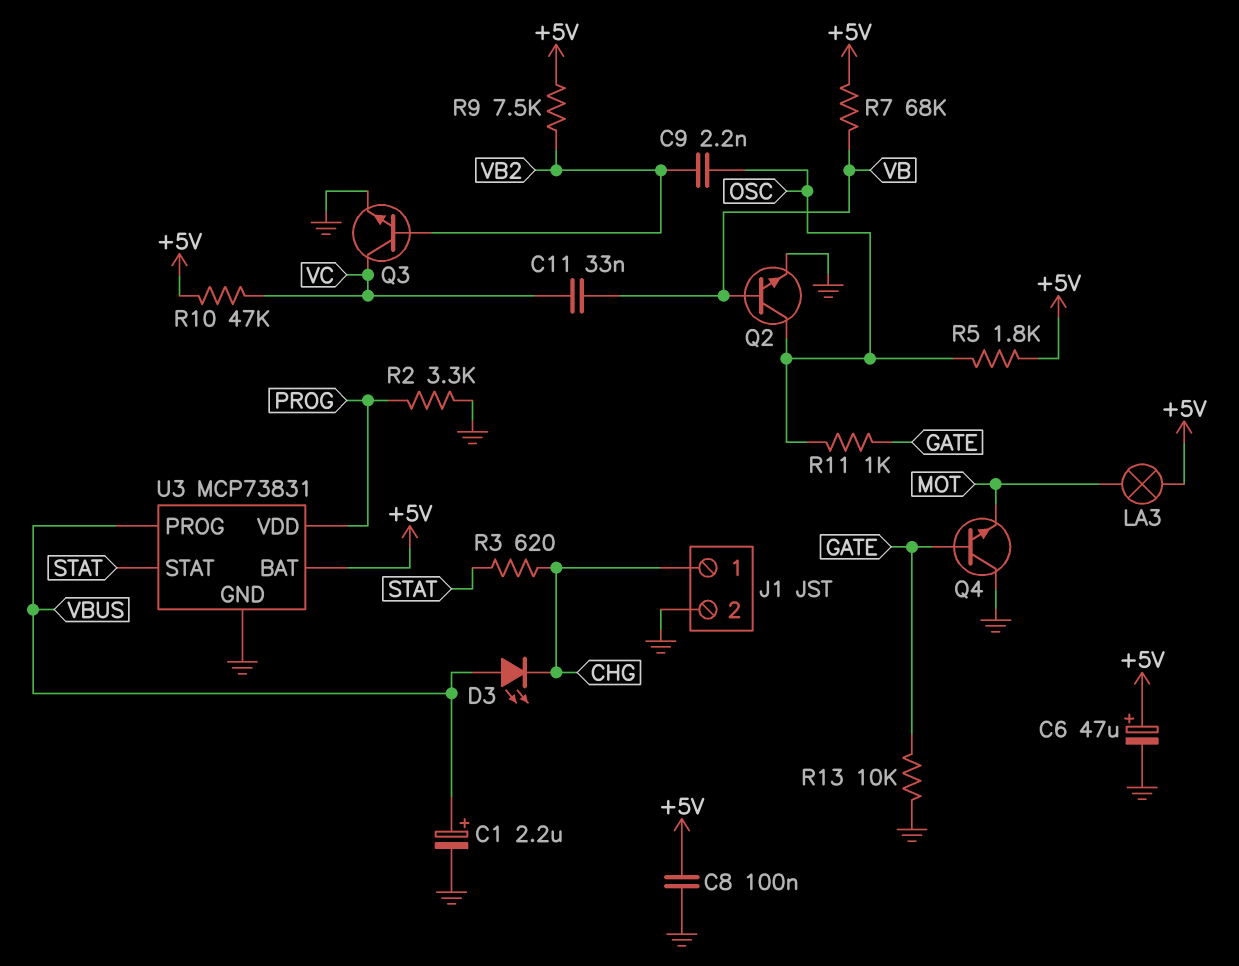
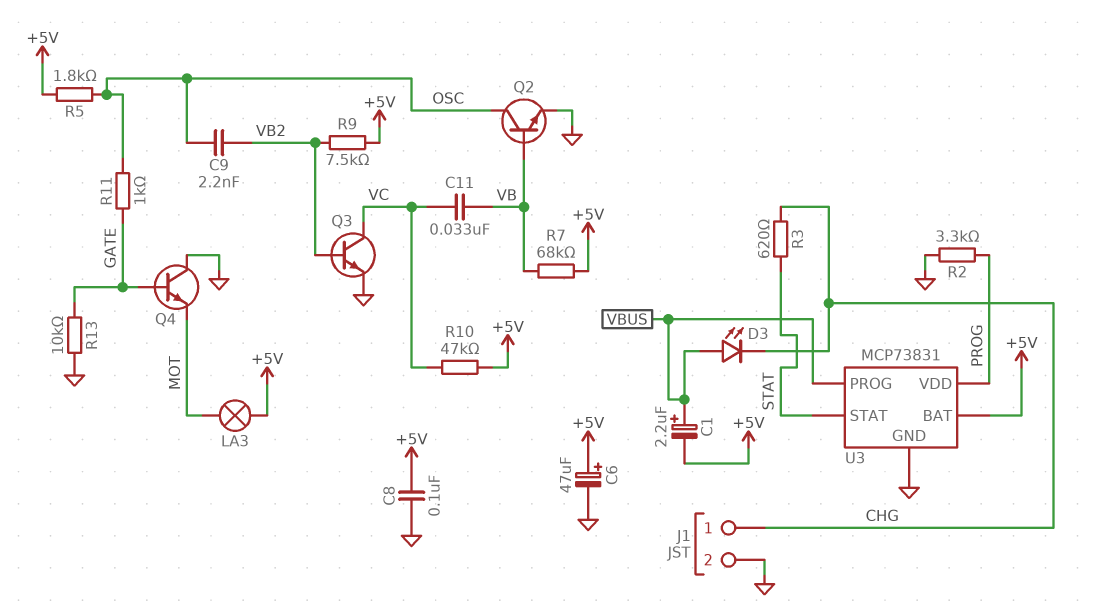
C1: 2.2uF (plus VBUS, minus GND) -> 2.2uF (plus VBUS, minus +5V)

